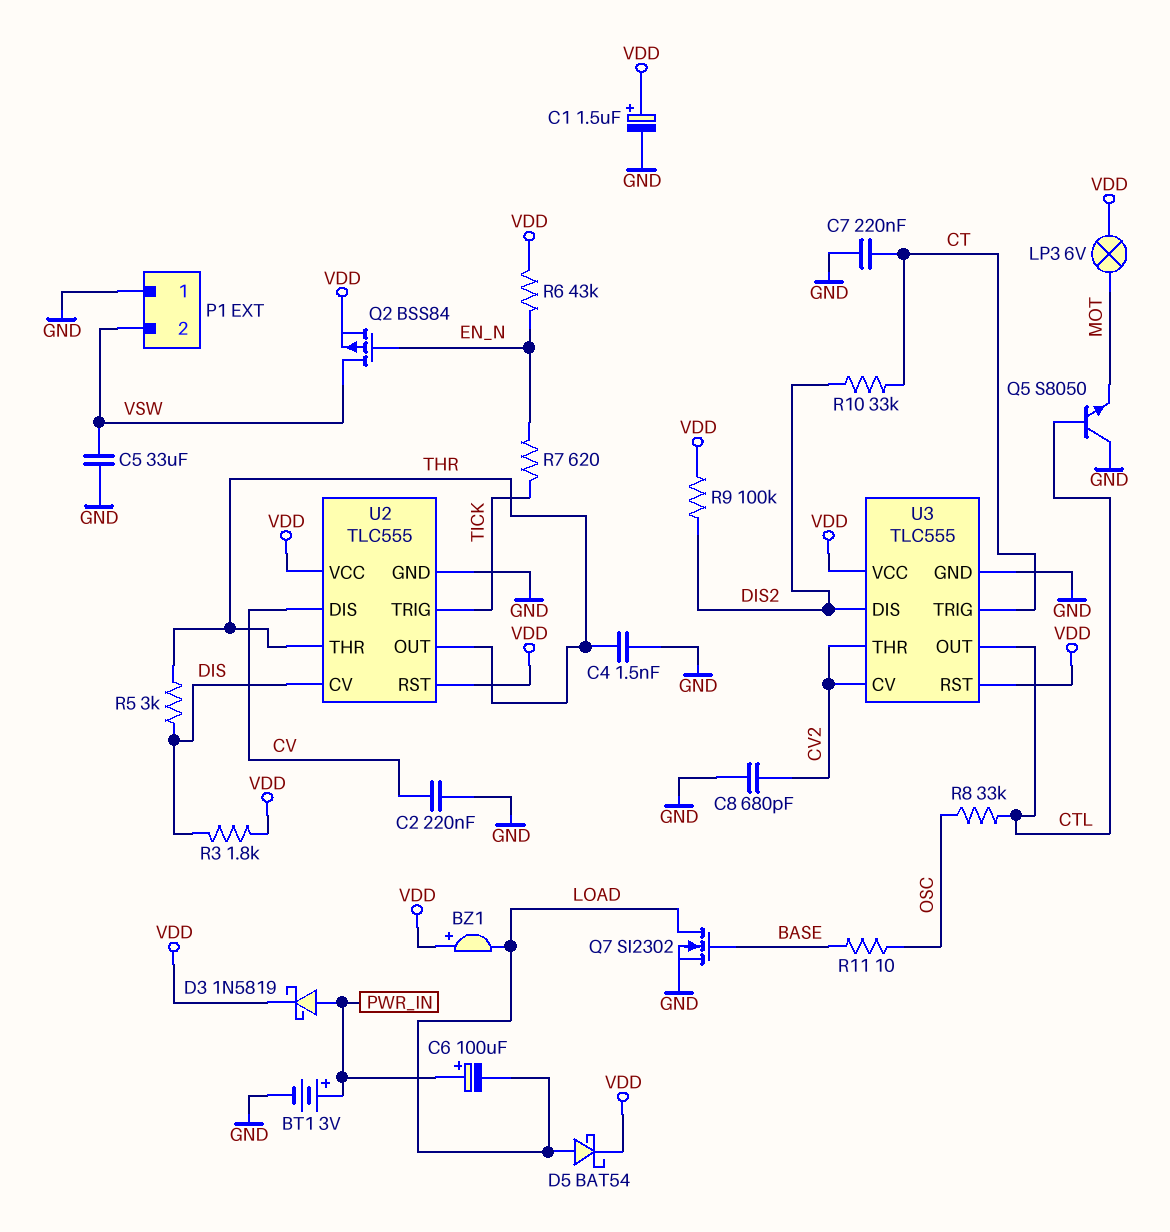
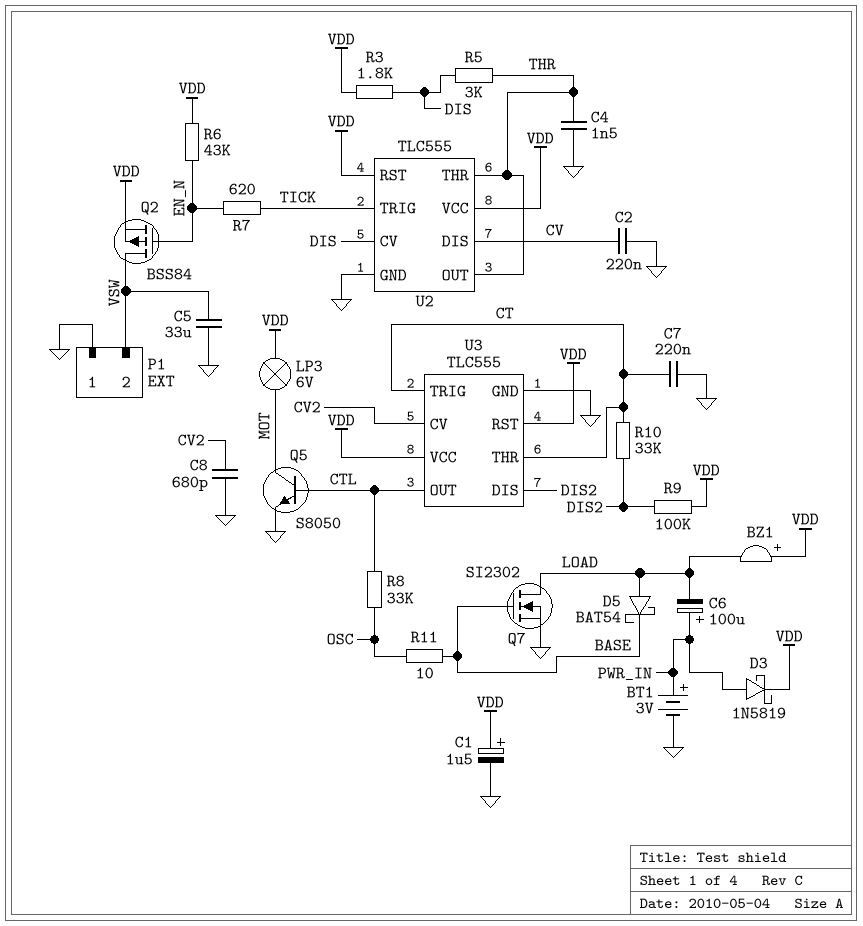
D5: schottky BAT54 (A LOAD, K VDD) -> schottky BAT54 (A LOAD, K BASE)
Q5: NPN S8050 (B CTL, C GND, E MOT) -> NPN S8050 (B CTL, C MOT, E GND)
U3 pin THR: CV2 -> CT

